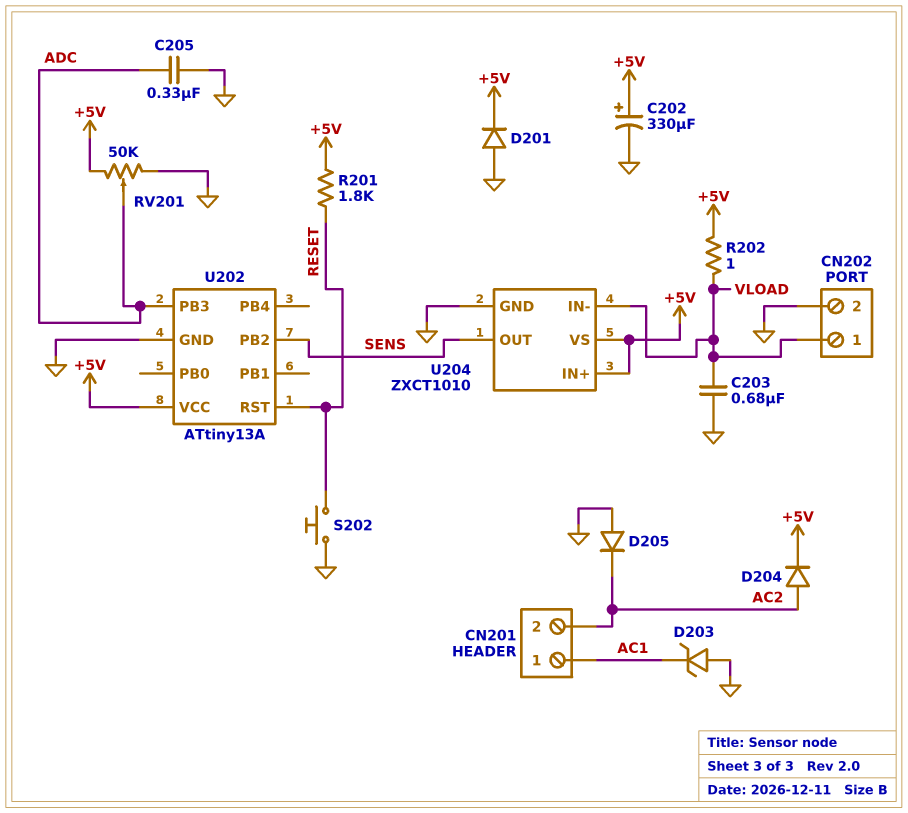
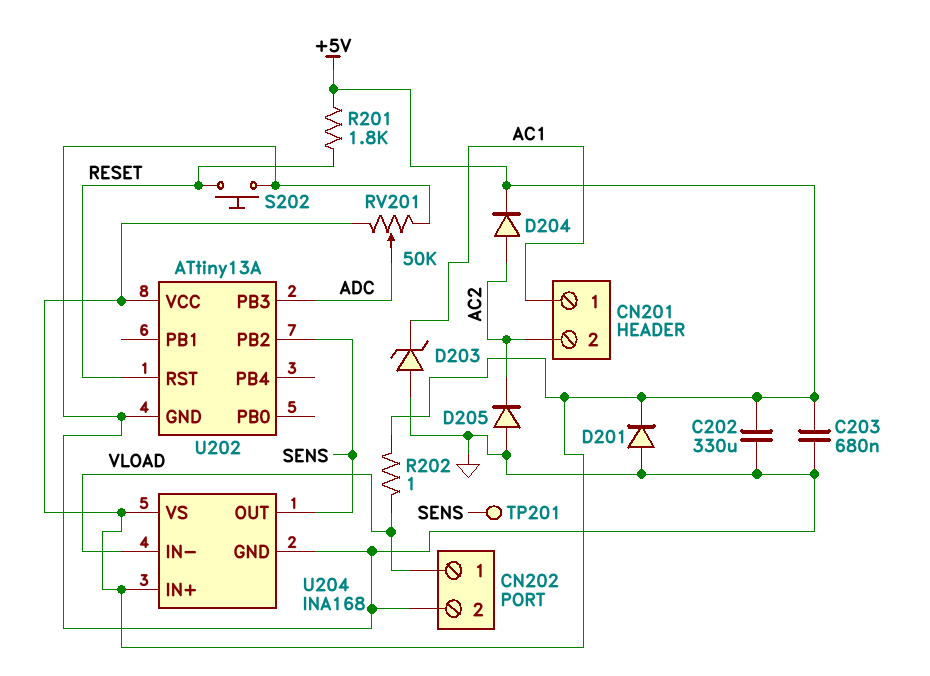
C202: 330uF (plus +5V, minus GND) -> 330uF (+5V, GND)
C203: 680nF (GND, VLOAD) -> 680nF (+5V, GND)
C205: 330nF (ADC, GND) -> none
TP201: none -> test point (SENS)
U204: ZXCT1010 -> INA168

